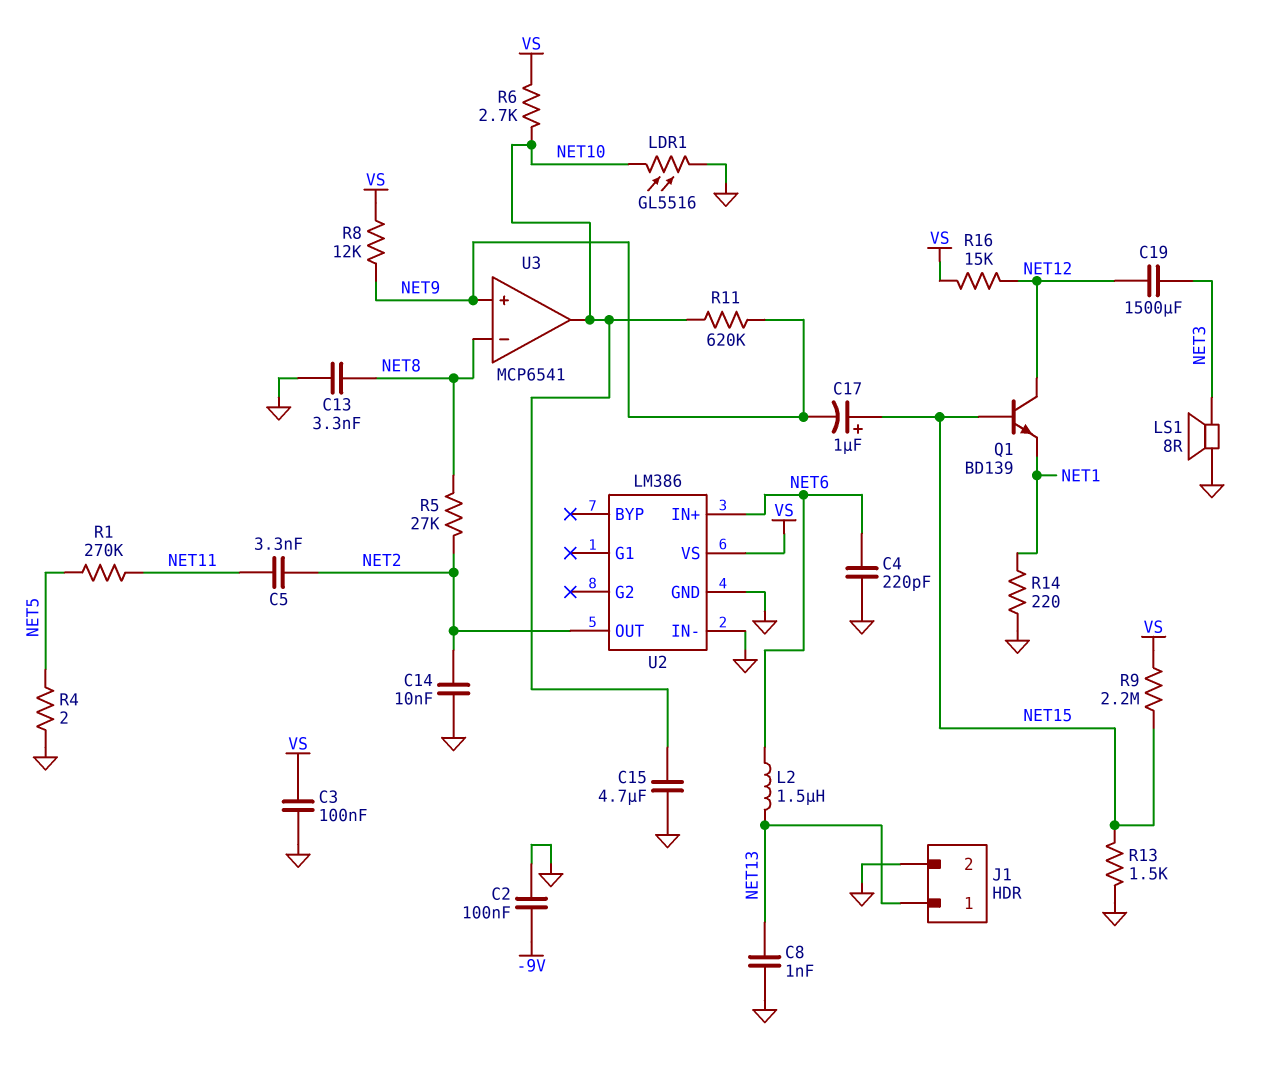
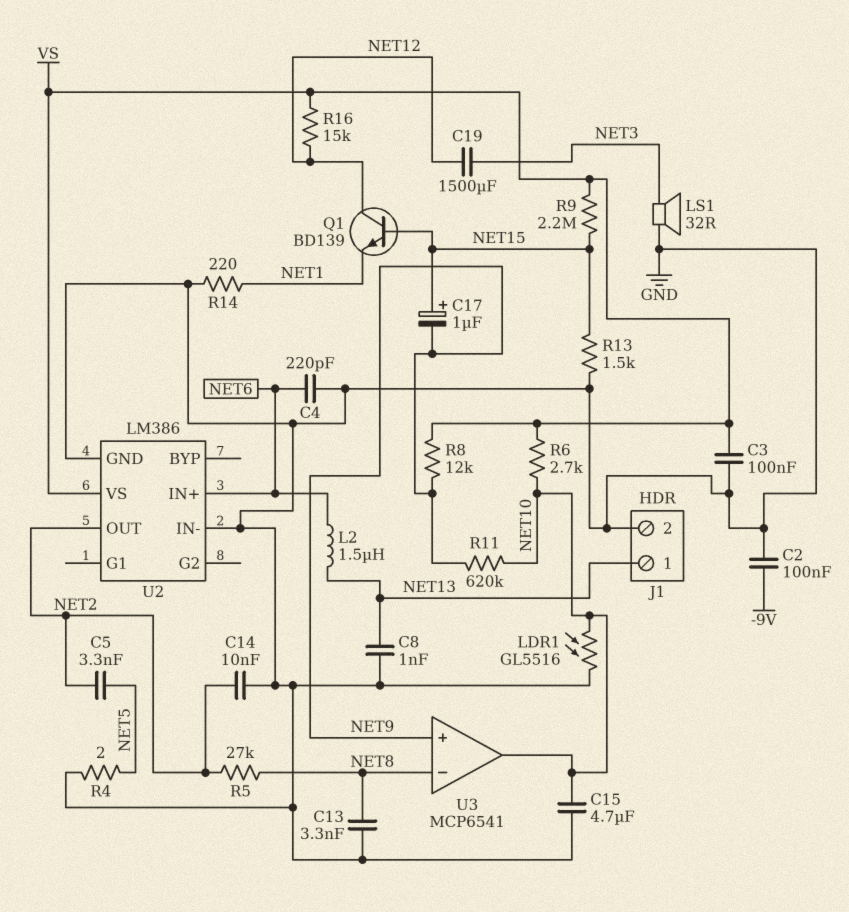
C5: 3.3nF (NET2, NET11) -> 3.3nF (NET2, NET5)
LS1: speaker 8R (GND, NET3) -> speaker 32R (GND, NET3)
R1: 270k (NET5, NET11) -> none

